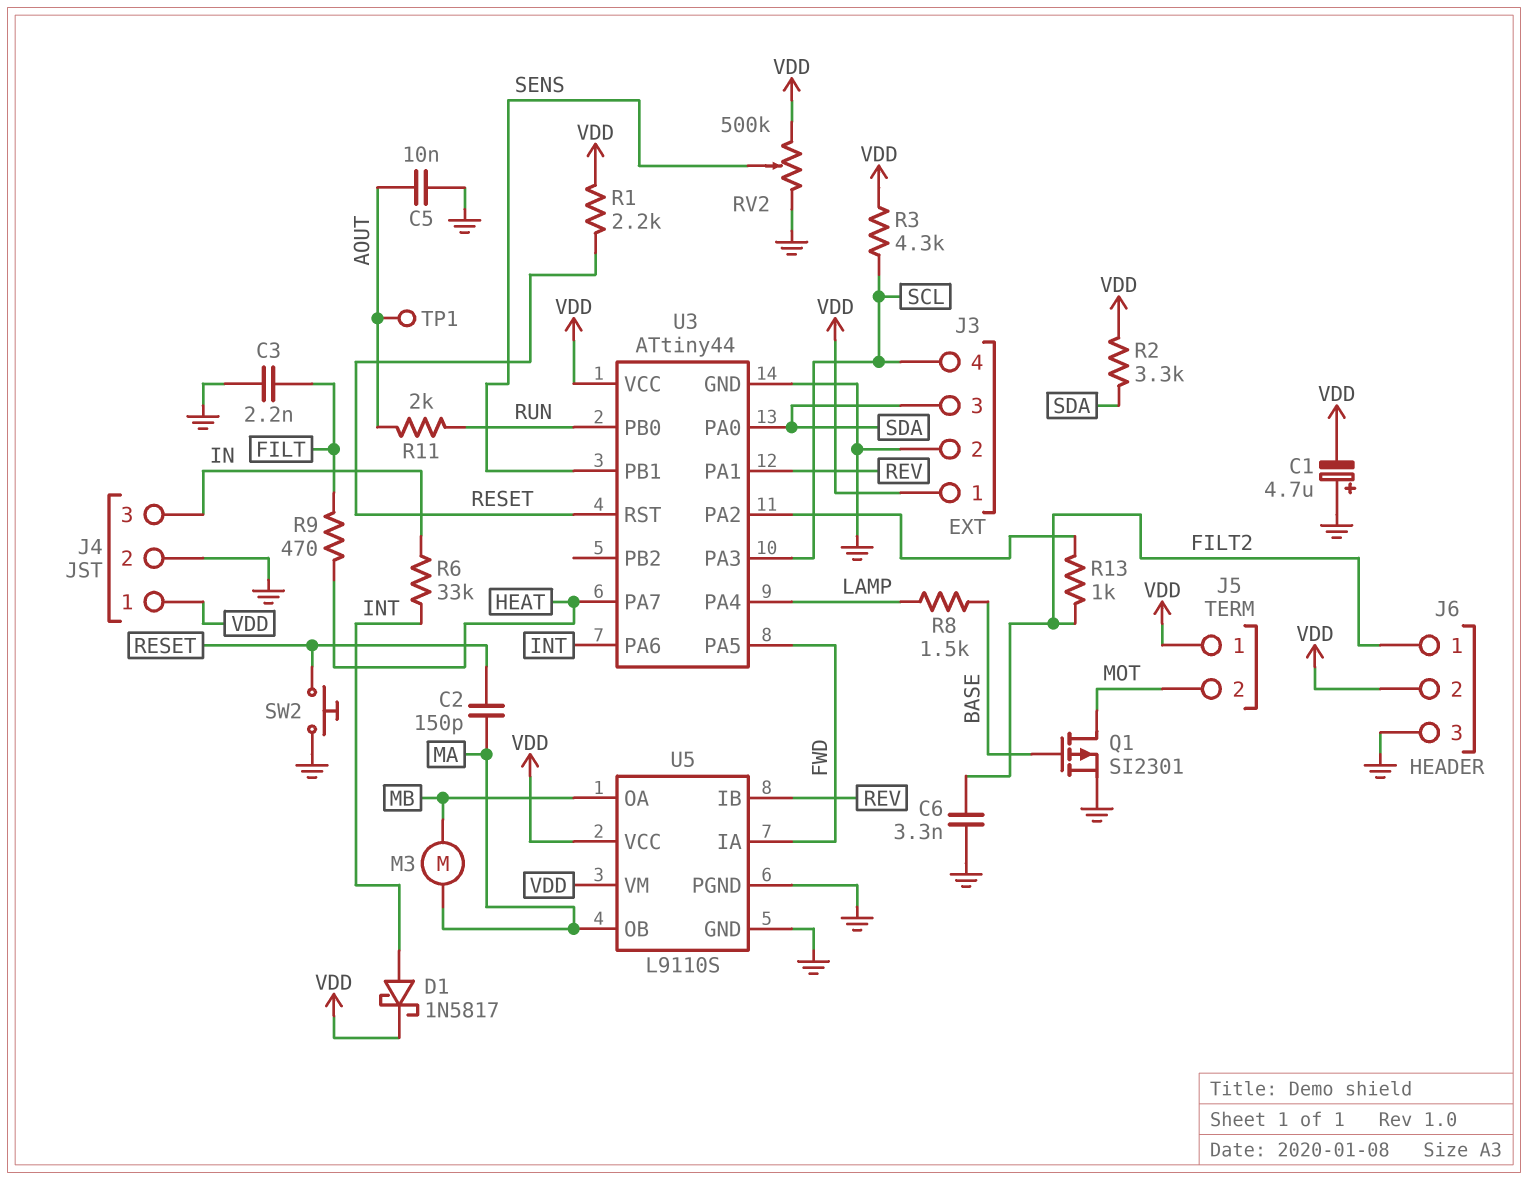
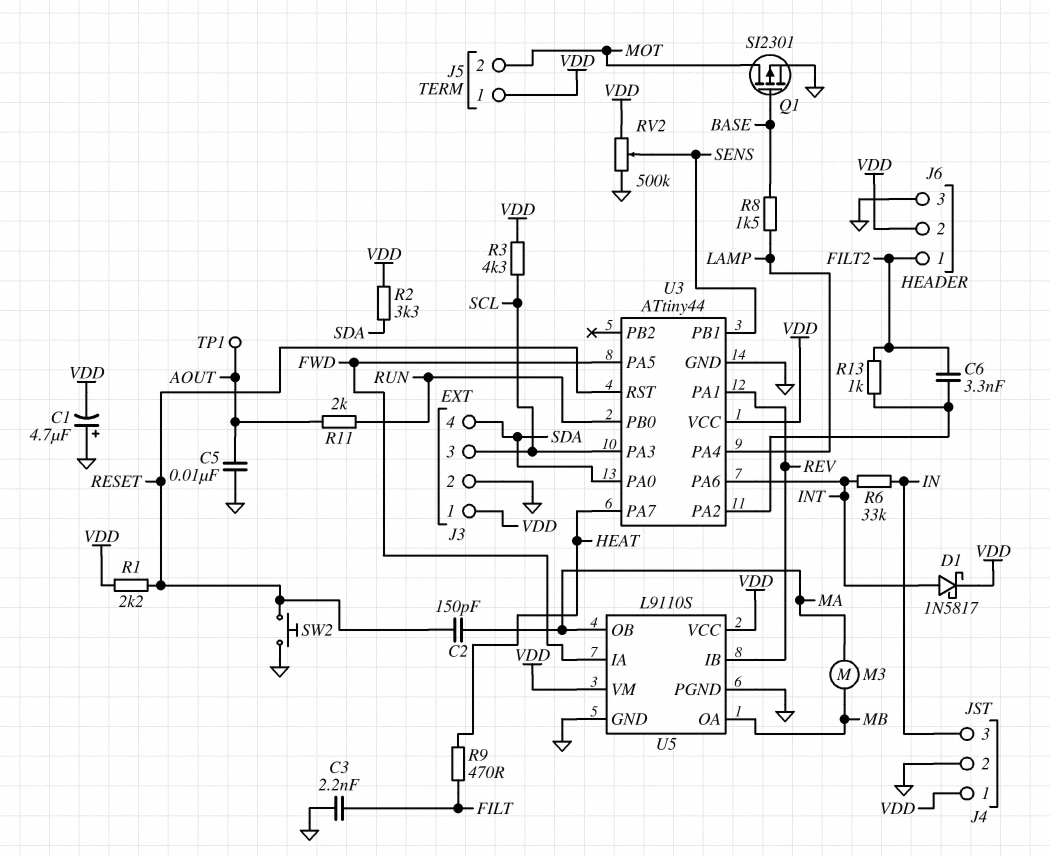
C6: 3.3nF (FILT2, GND) -> 3.3nF (FILT2, U3/PA2)
J3 pin 3: SDA -> SCL
J3 pin 4: SCL -> SDA

